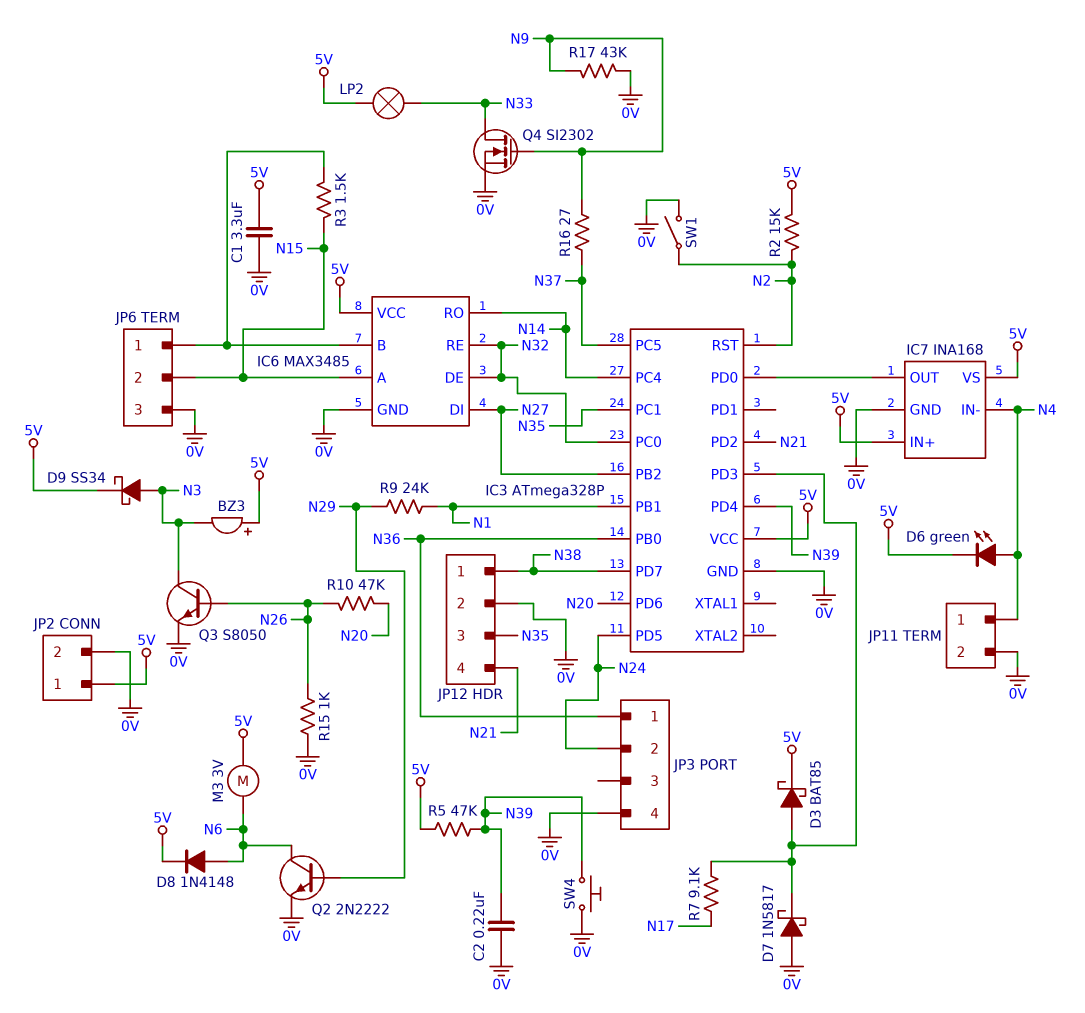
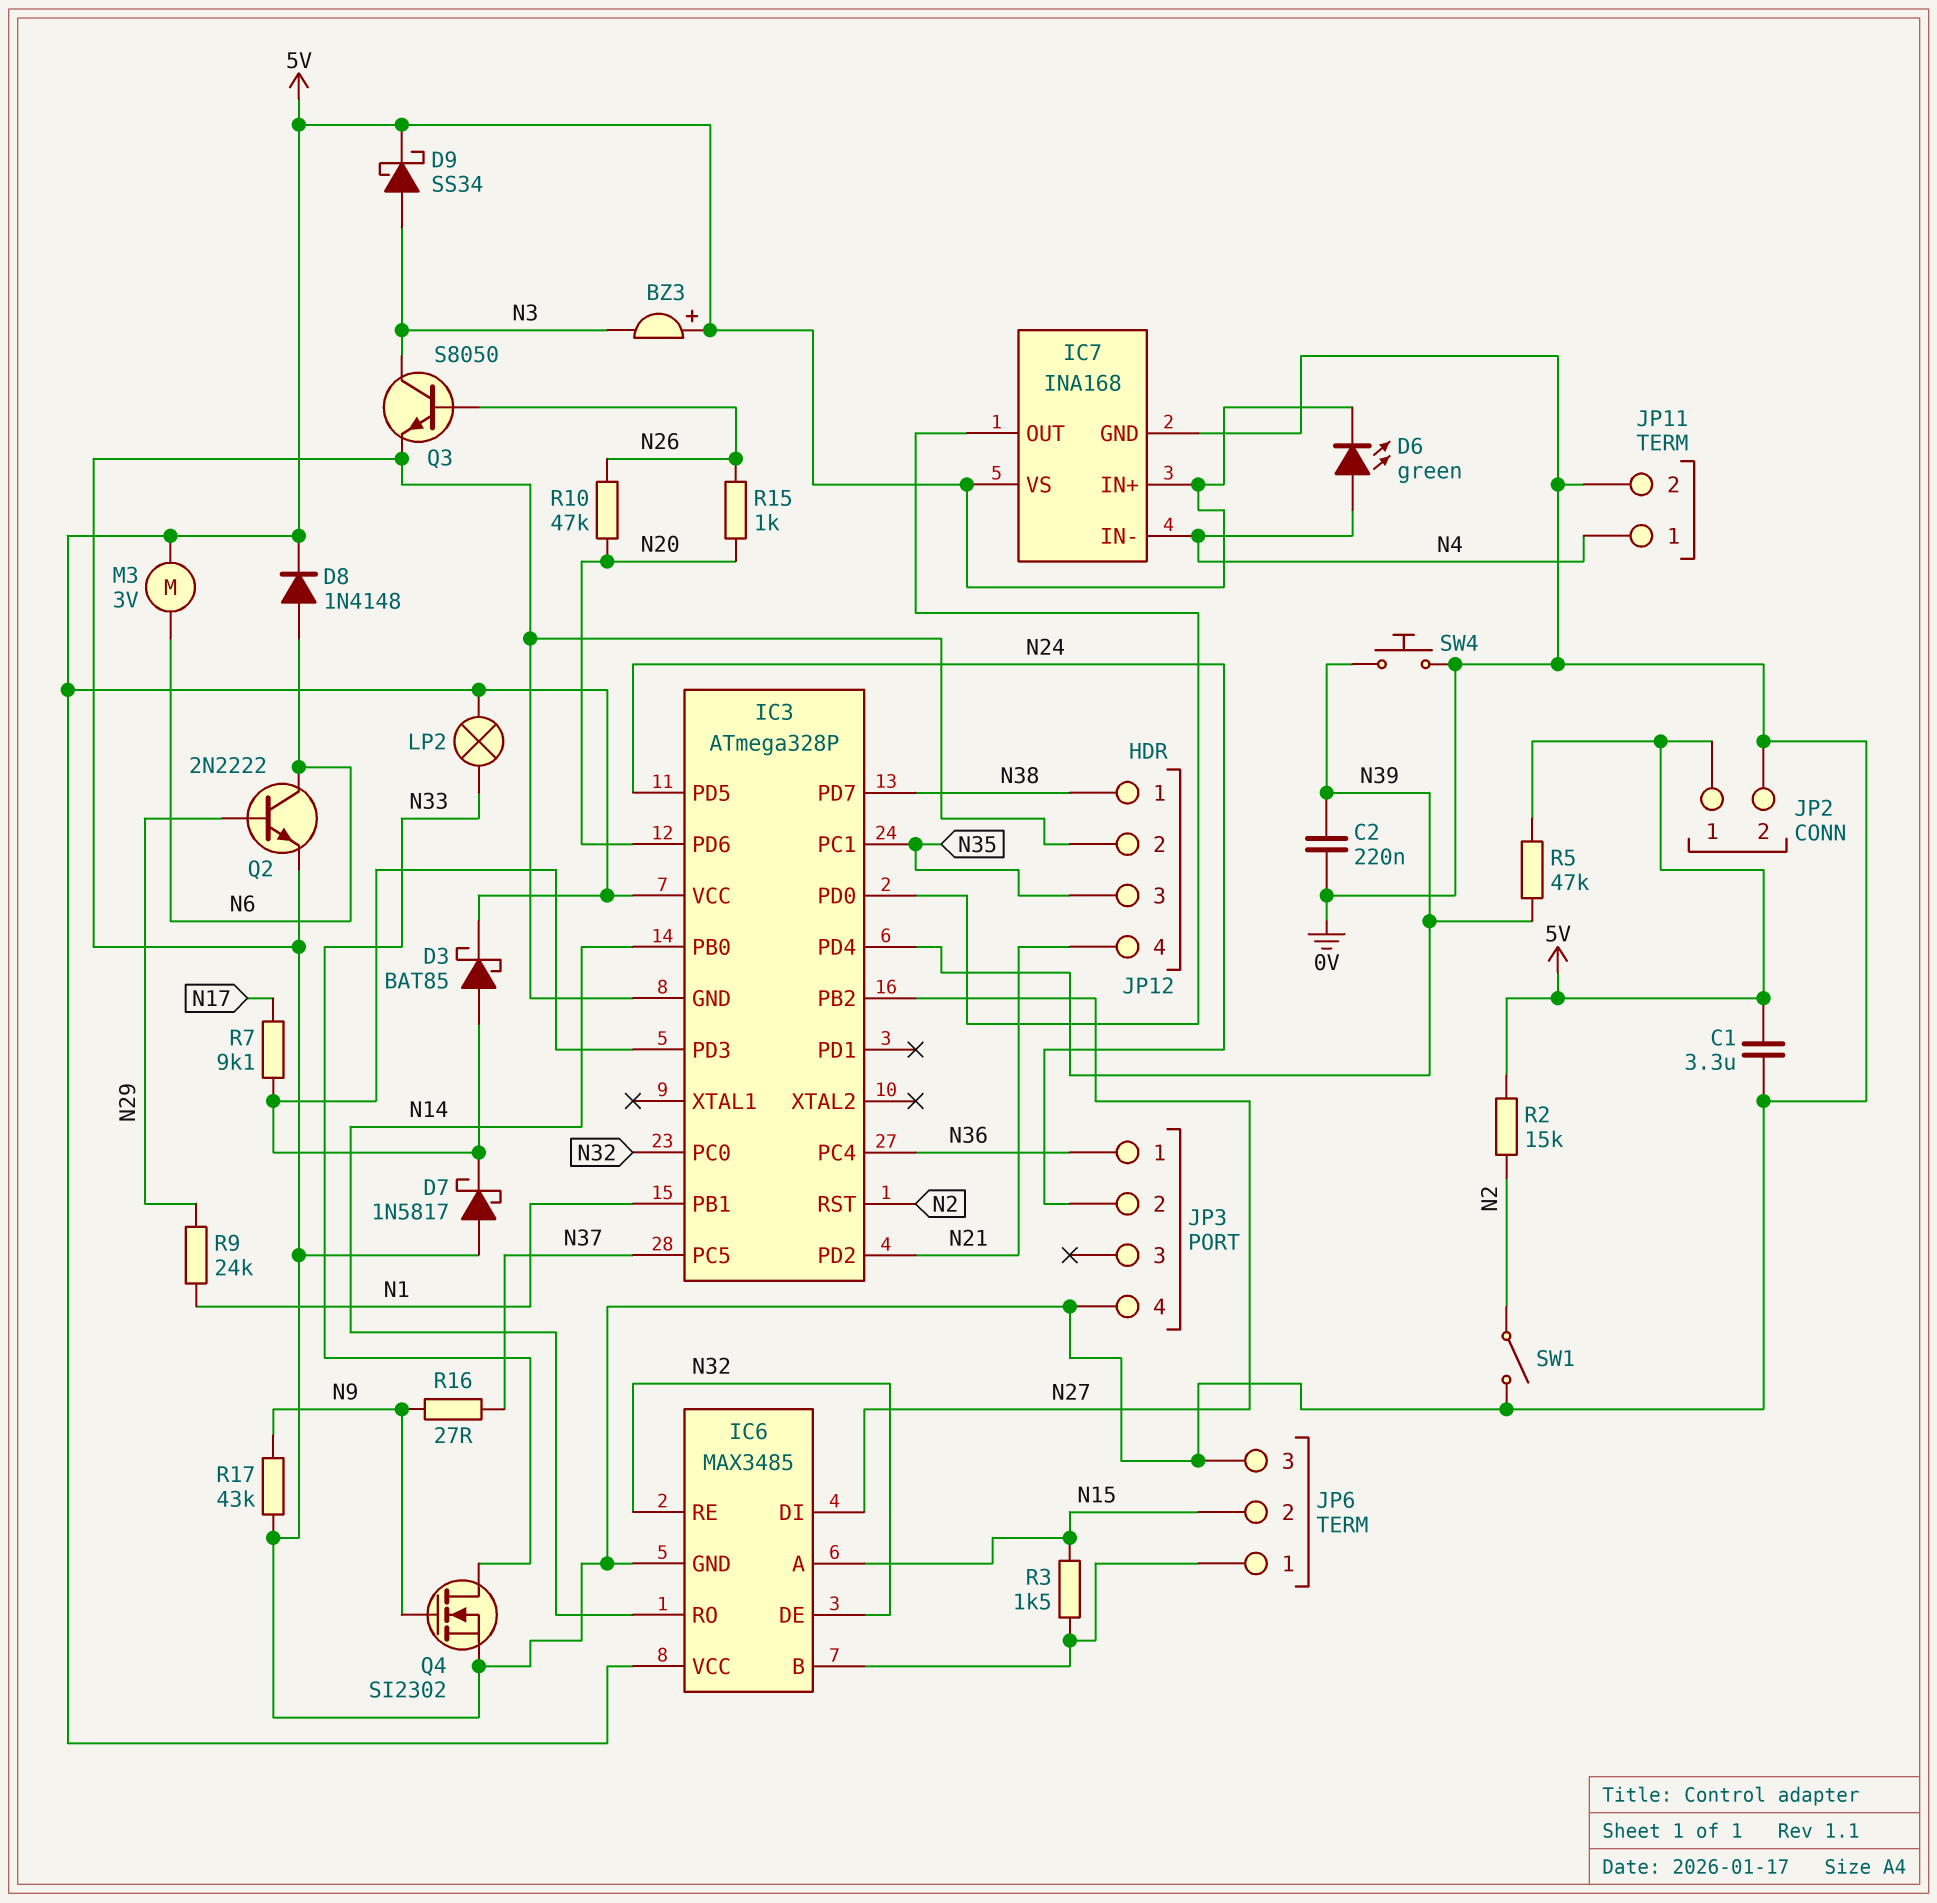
IC3 pin PB0: N36 -> N14
IC3 pin PC4: N14 -> N36
R15: 1k (0V, N26) -> 1k (N20, N26)

